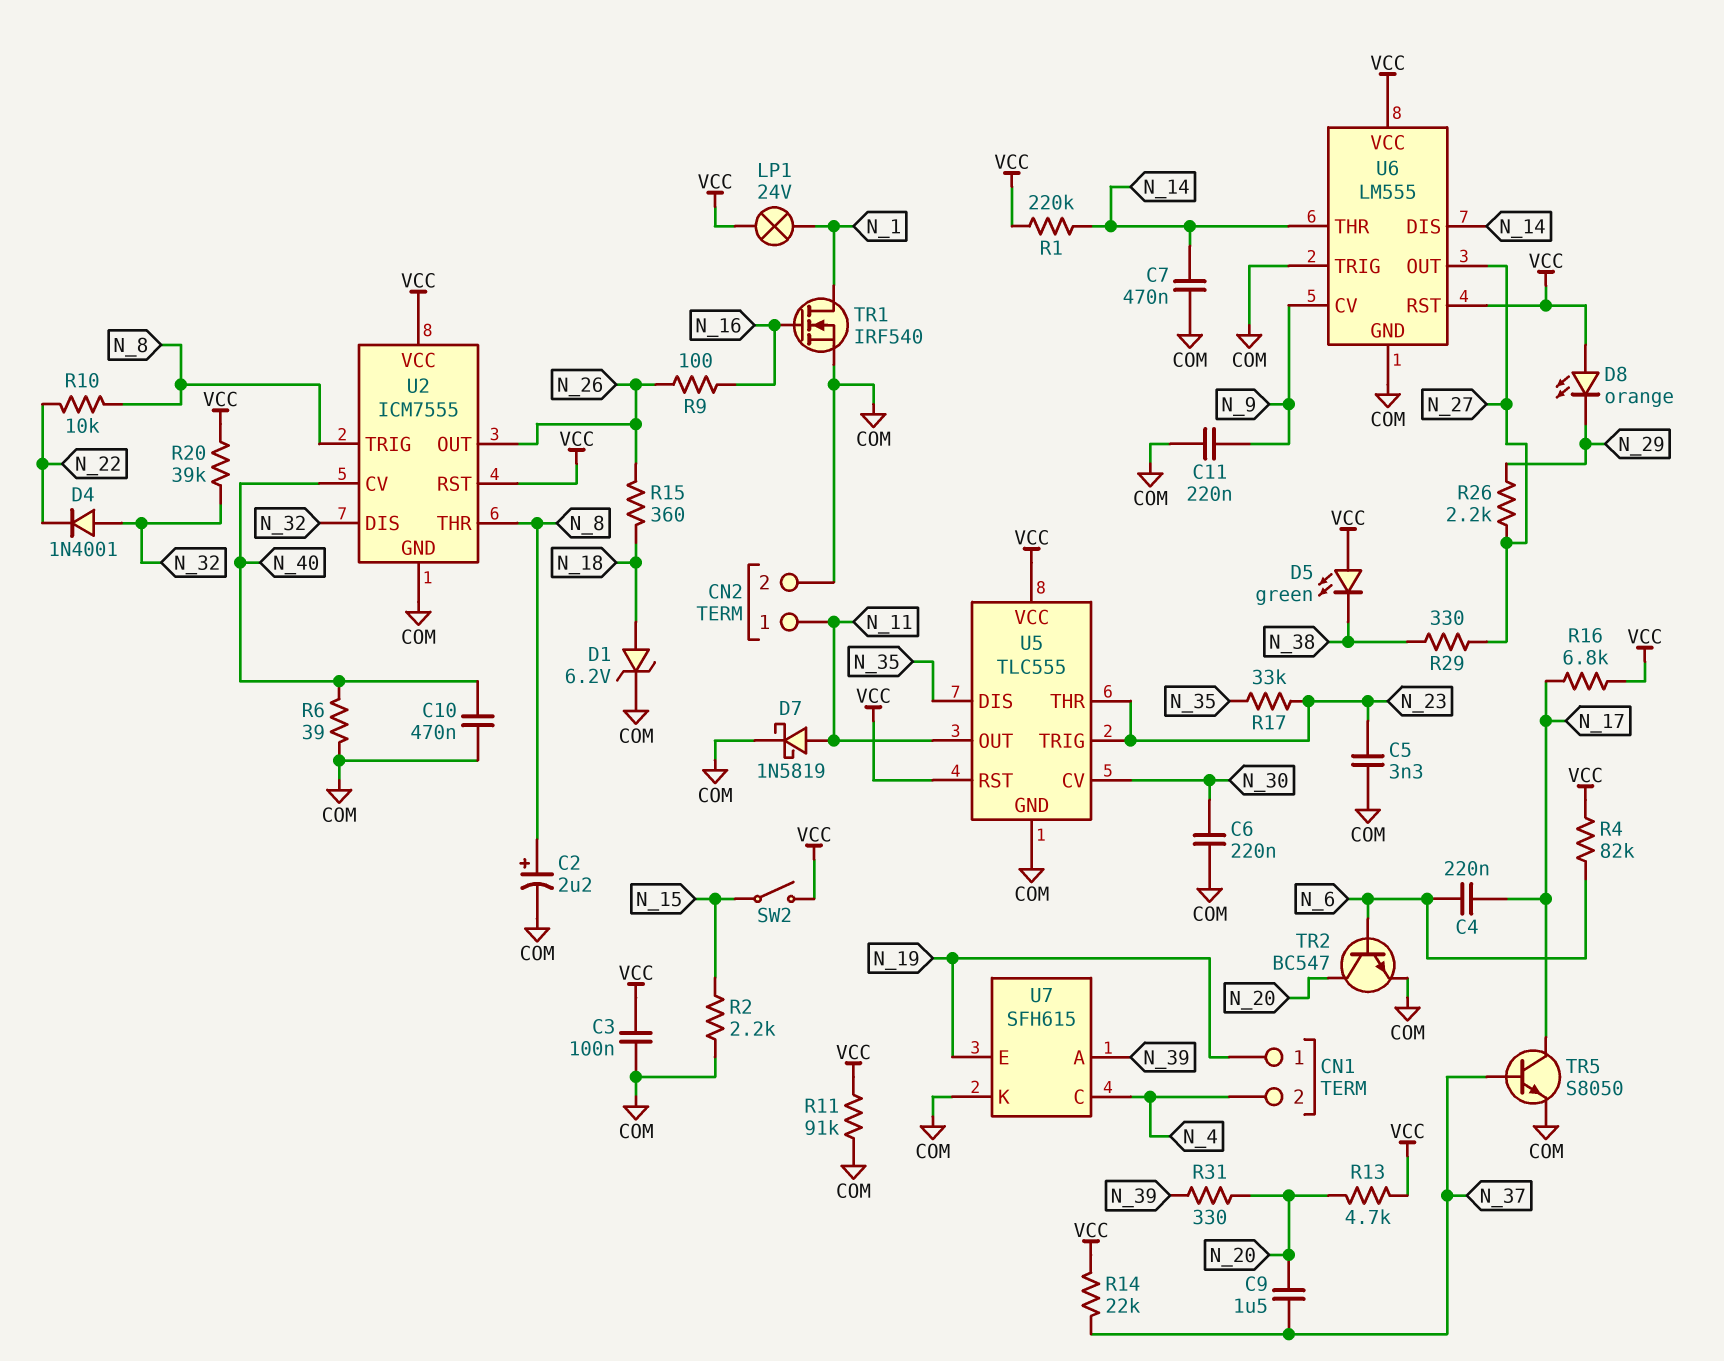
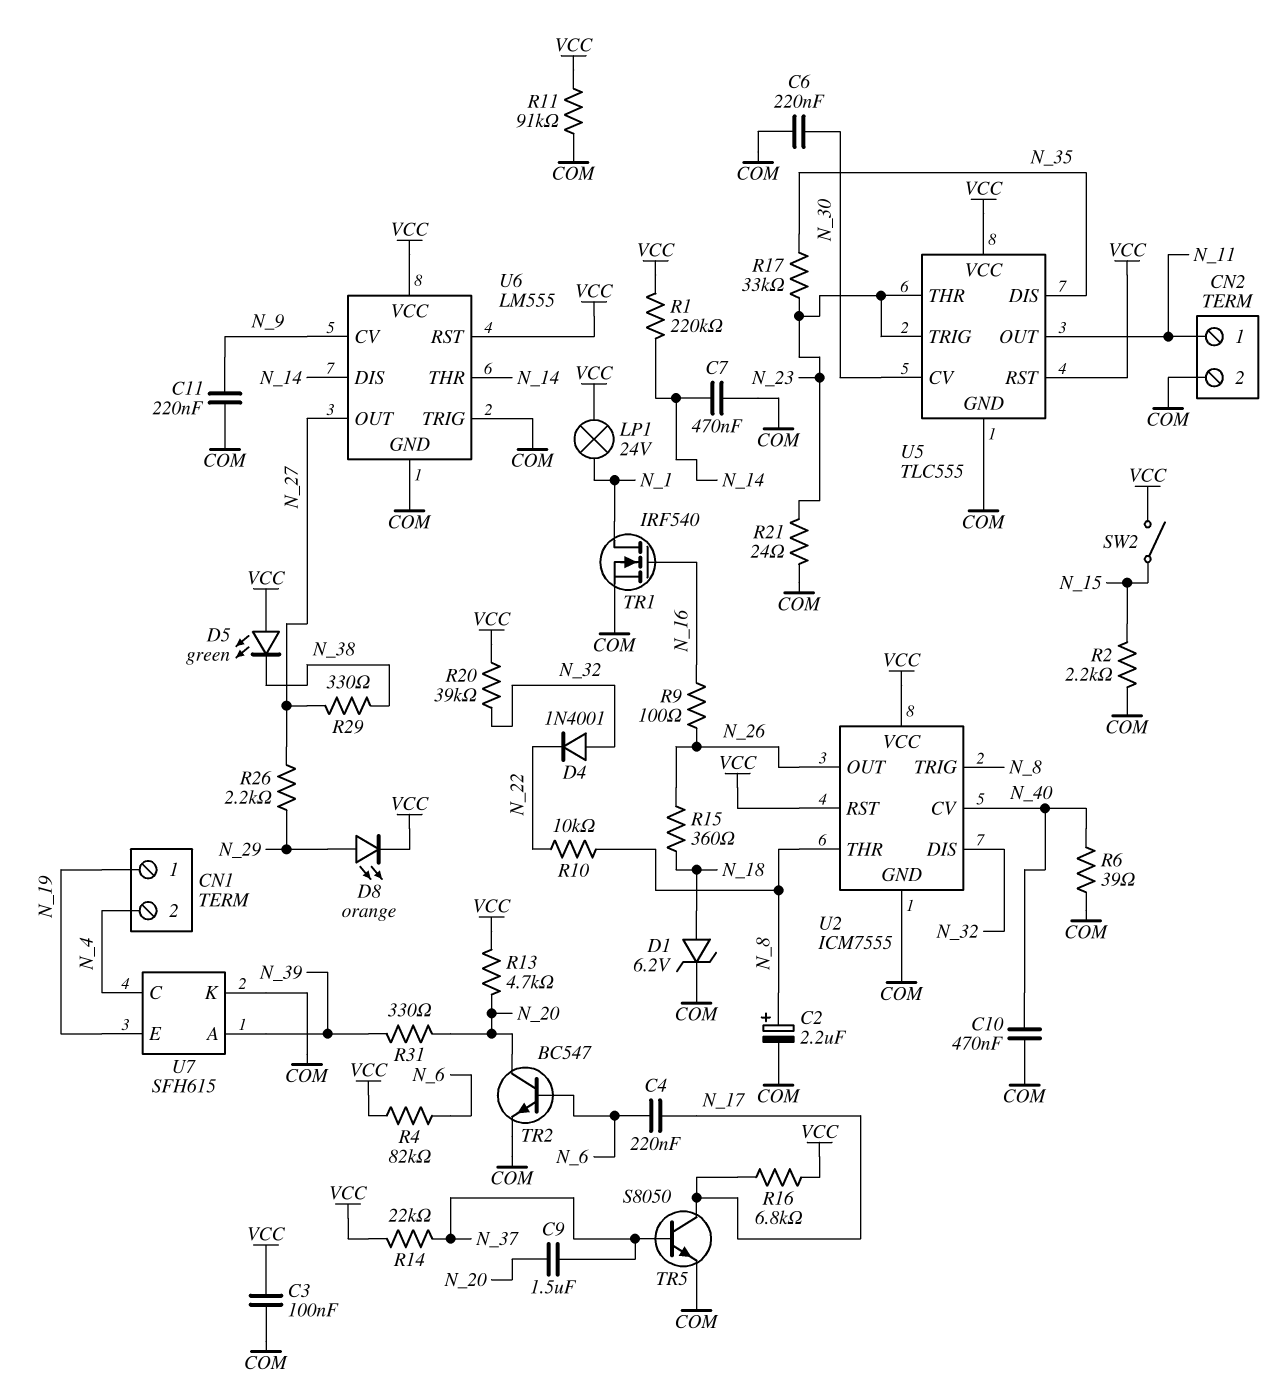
C5: 3.3nF (COM, N_23) -> none
D7: schottky 1N5819 (A N_11, K COM) -> none
D8: LED orange (A VCC, K N_29) -> LED orange (A N_29, K VCC)
R21: none -> 24 (COM, N_23)

